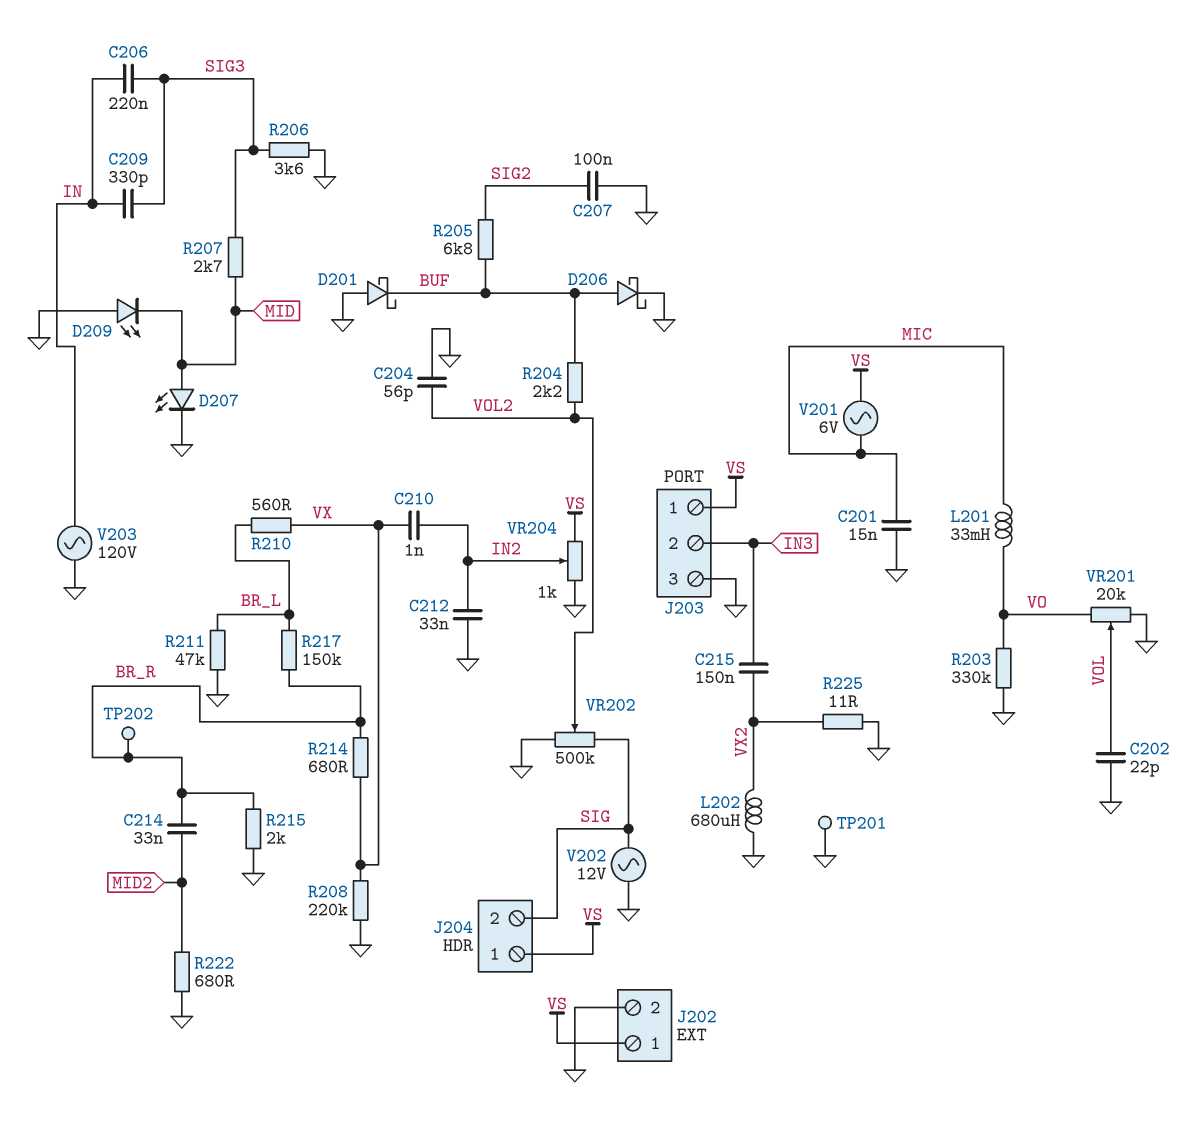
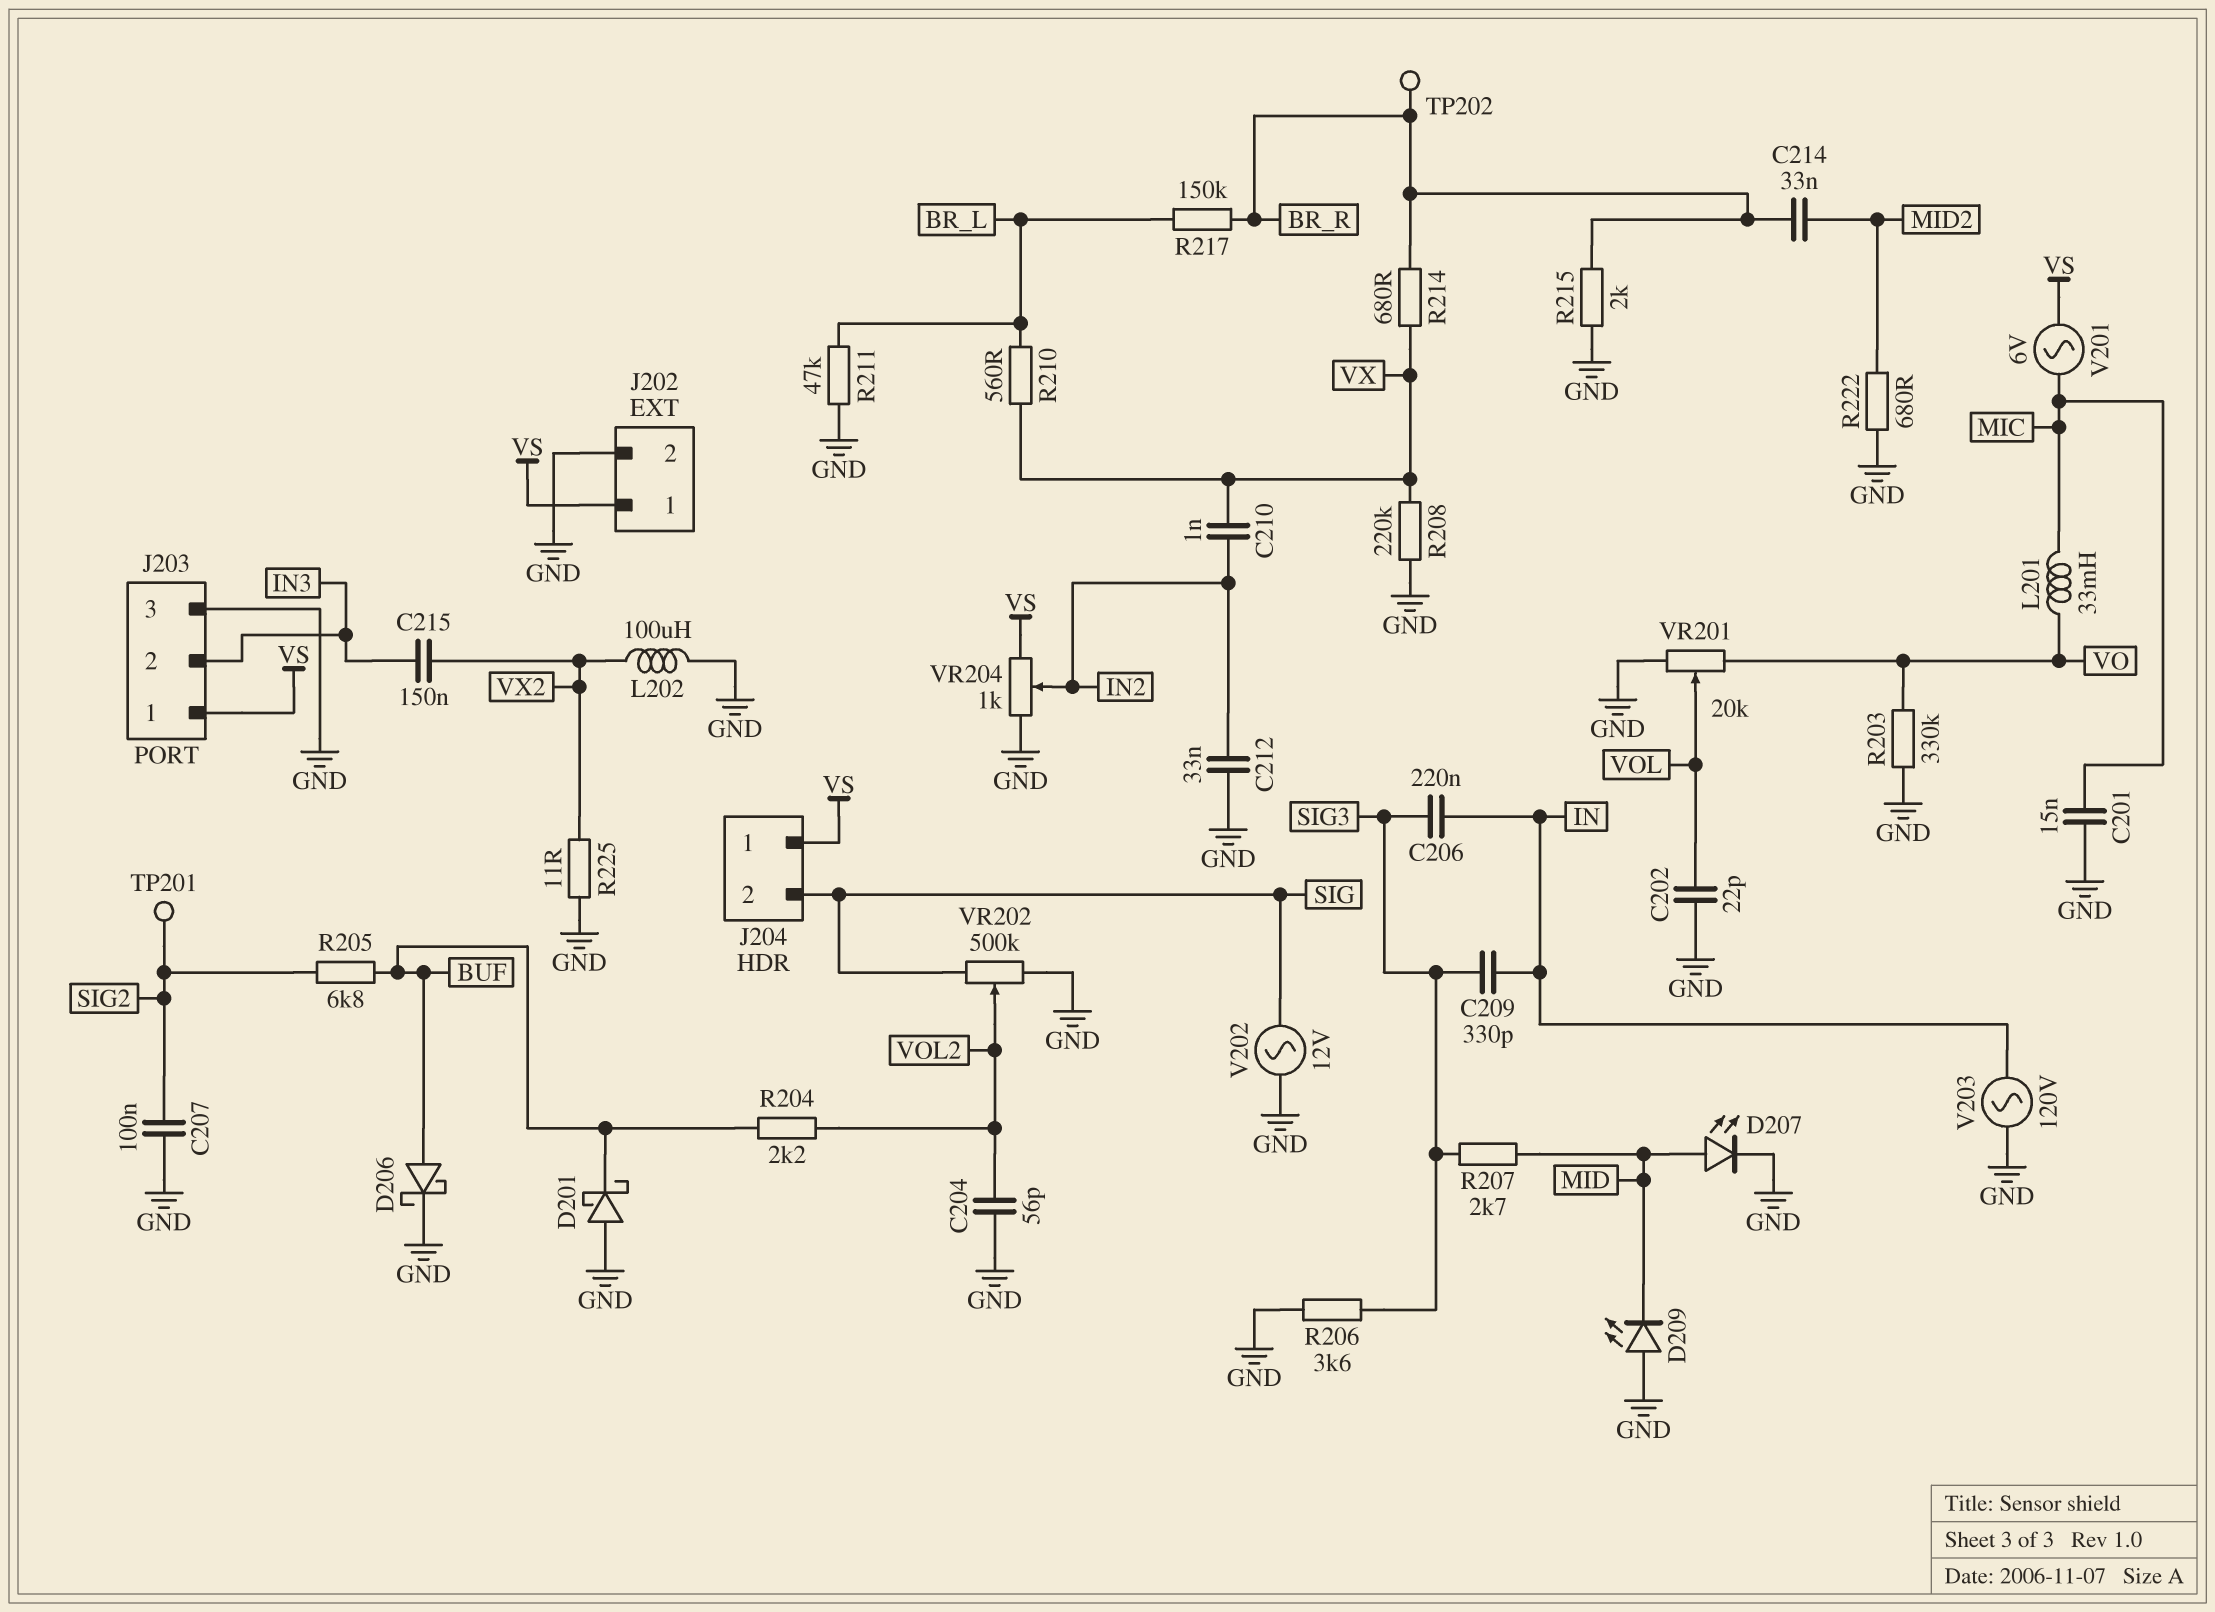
L202: 680uH (GND, VX2) -> 100uH (GND, VX2)
TP201: test point (GND) -> test point (SIG2)

